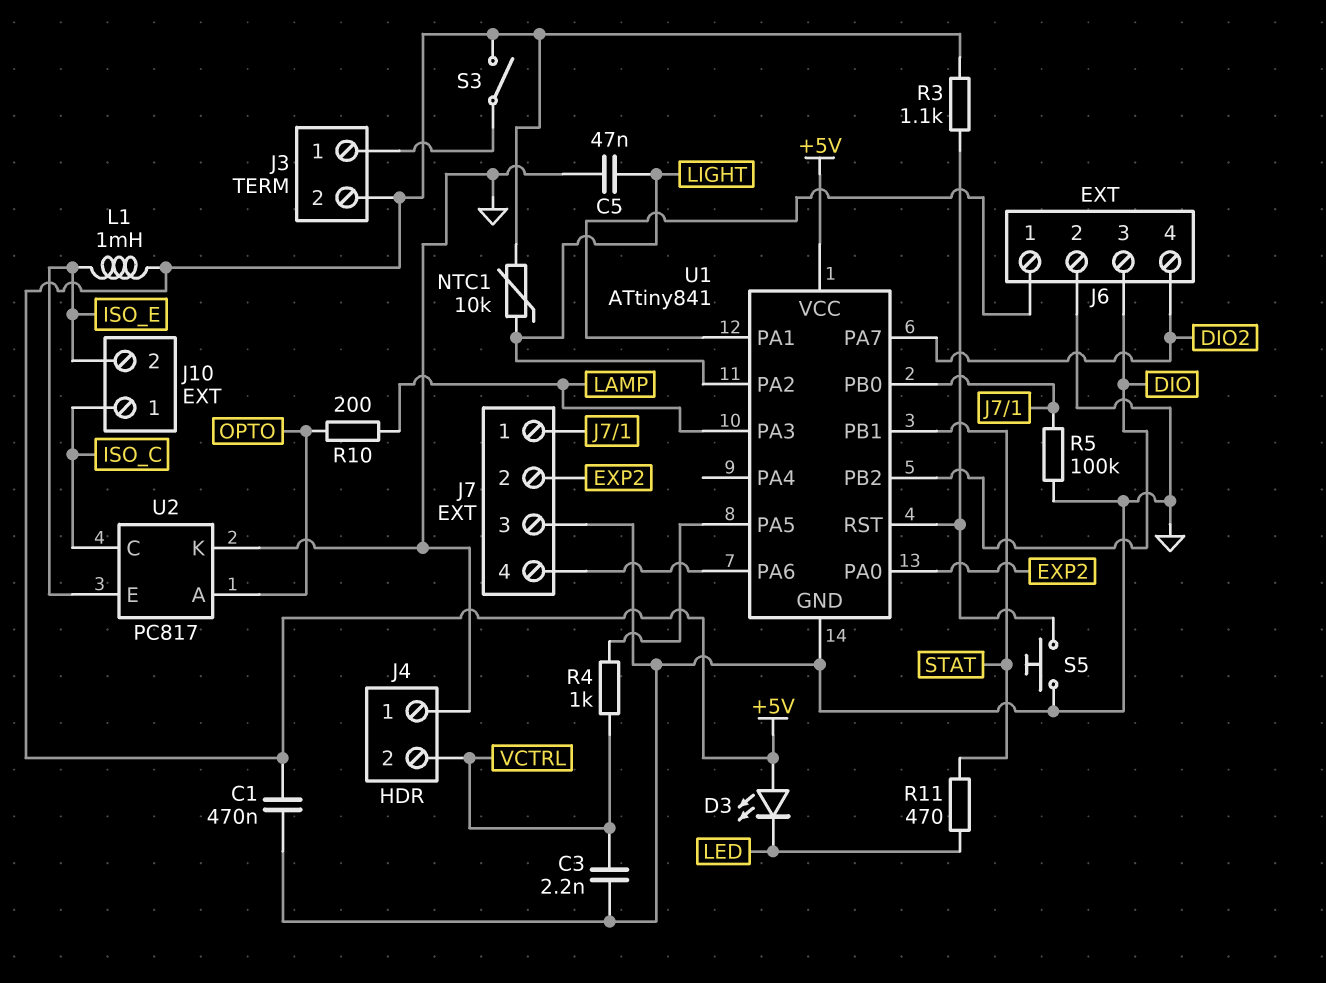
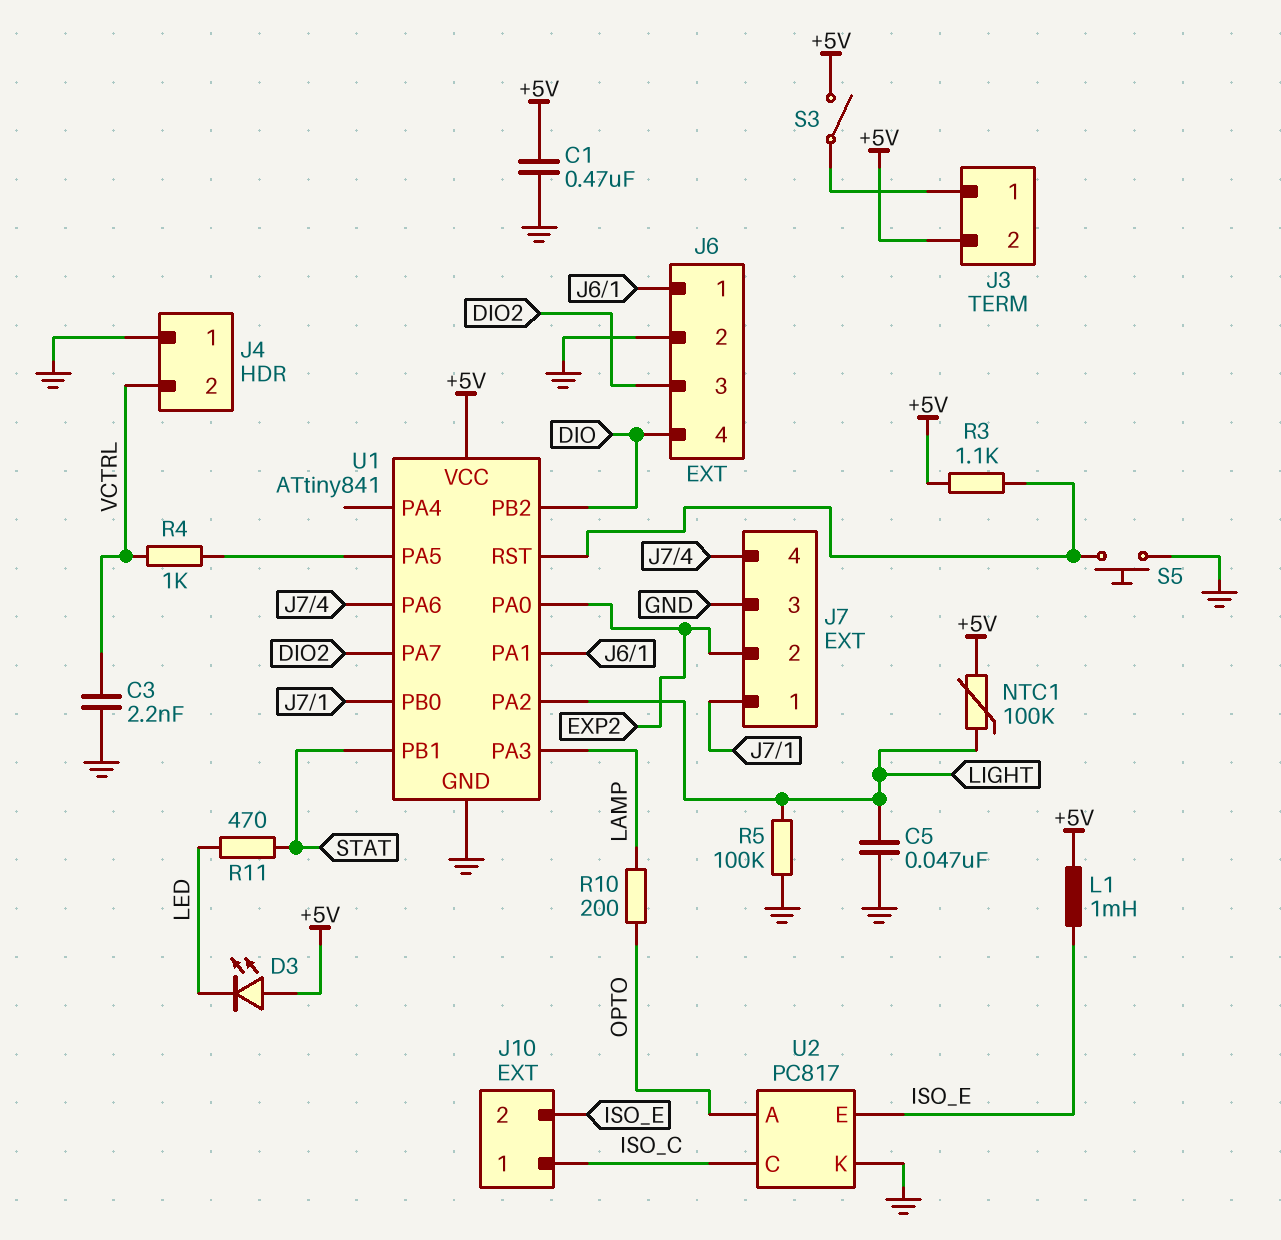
J6 pin 3: DIO -> DIO2
J6 pin 4: DIO2 -> DIO
NTC1: 10k (+5V, LIGHT) -> 100k (+5V, LIGHT)
R5: 100k (GND, J7/1) -> 100k (GND, LIGHT)

